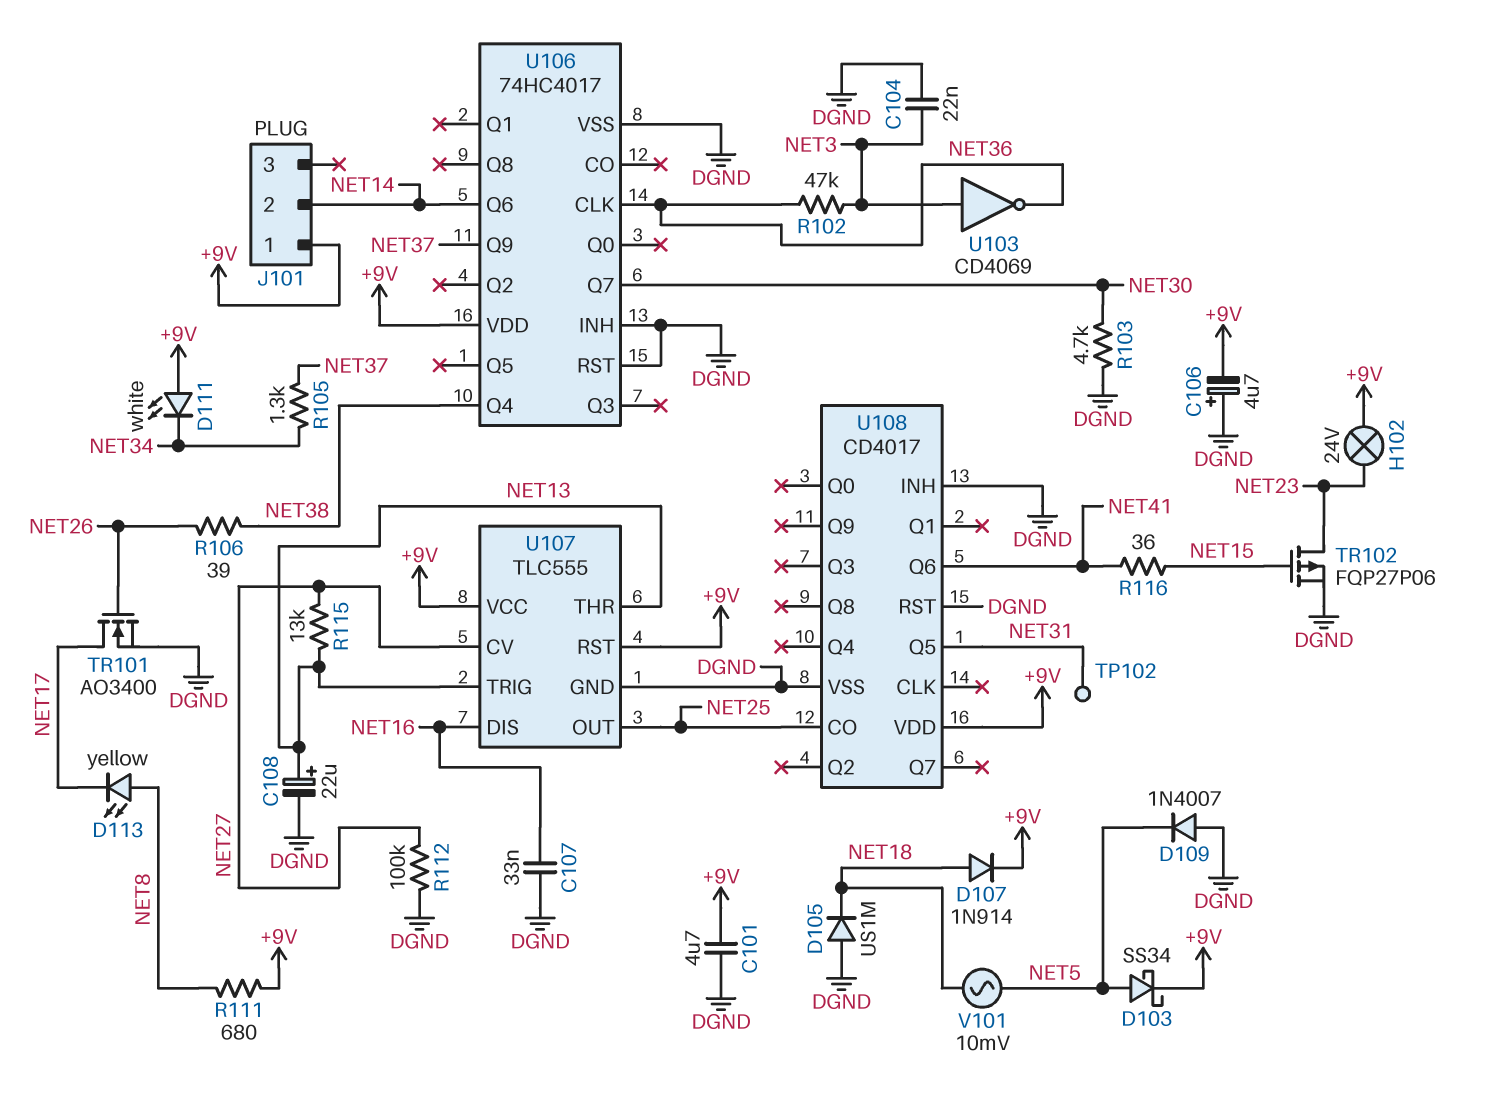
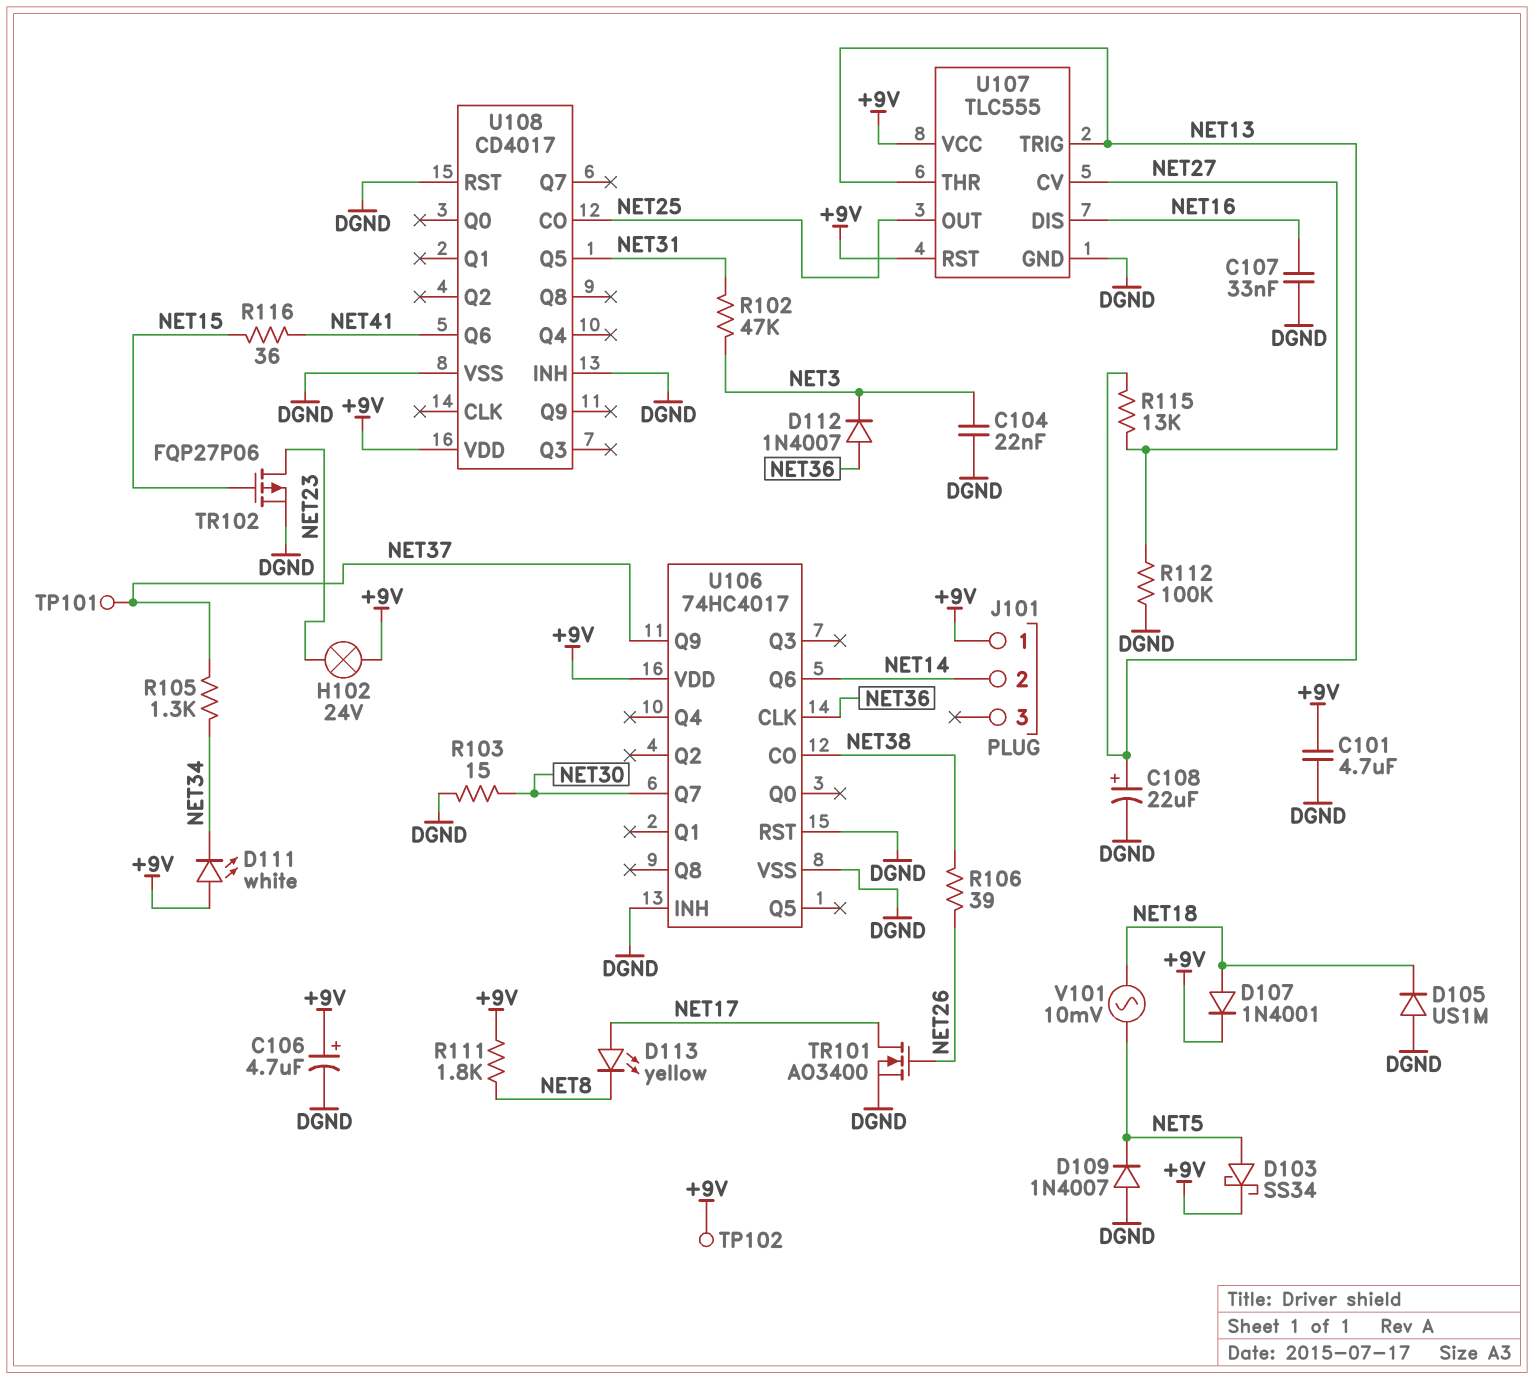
C106: 4.7uF (plus DGND, minus +9V) -> 4.7uF (plus +9V, minus DGND)
D107: diode 1N914 (A NET18, K +9V) -> diode 1N4001 (A NET18, K +9V)
D112: none -> diode 1N4007 (A NET36, K NET3)
D113: LED yellow (A NET8, K NET17) -> LED yellow (A NET17, K NET8)
R102: 47k (NET3, NET36) -> 47k (NET3, NET31)
R103: 4.7k (DGND, NET30) -> 15 (DGND, NET30)
R111: 680 (+9V, NET8) -> 1.8k (+9V, NET8)
TP101: none -> test point (NET37)
TP102: test point (NET31) -> test point (+9V)
U103: NOT CD4069 (in NET3, out NET36) -> none
U106 pin CO: none -> NET38
U106 pin Q4: NET38 -> none

